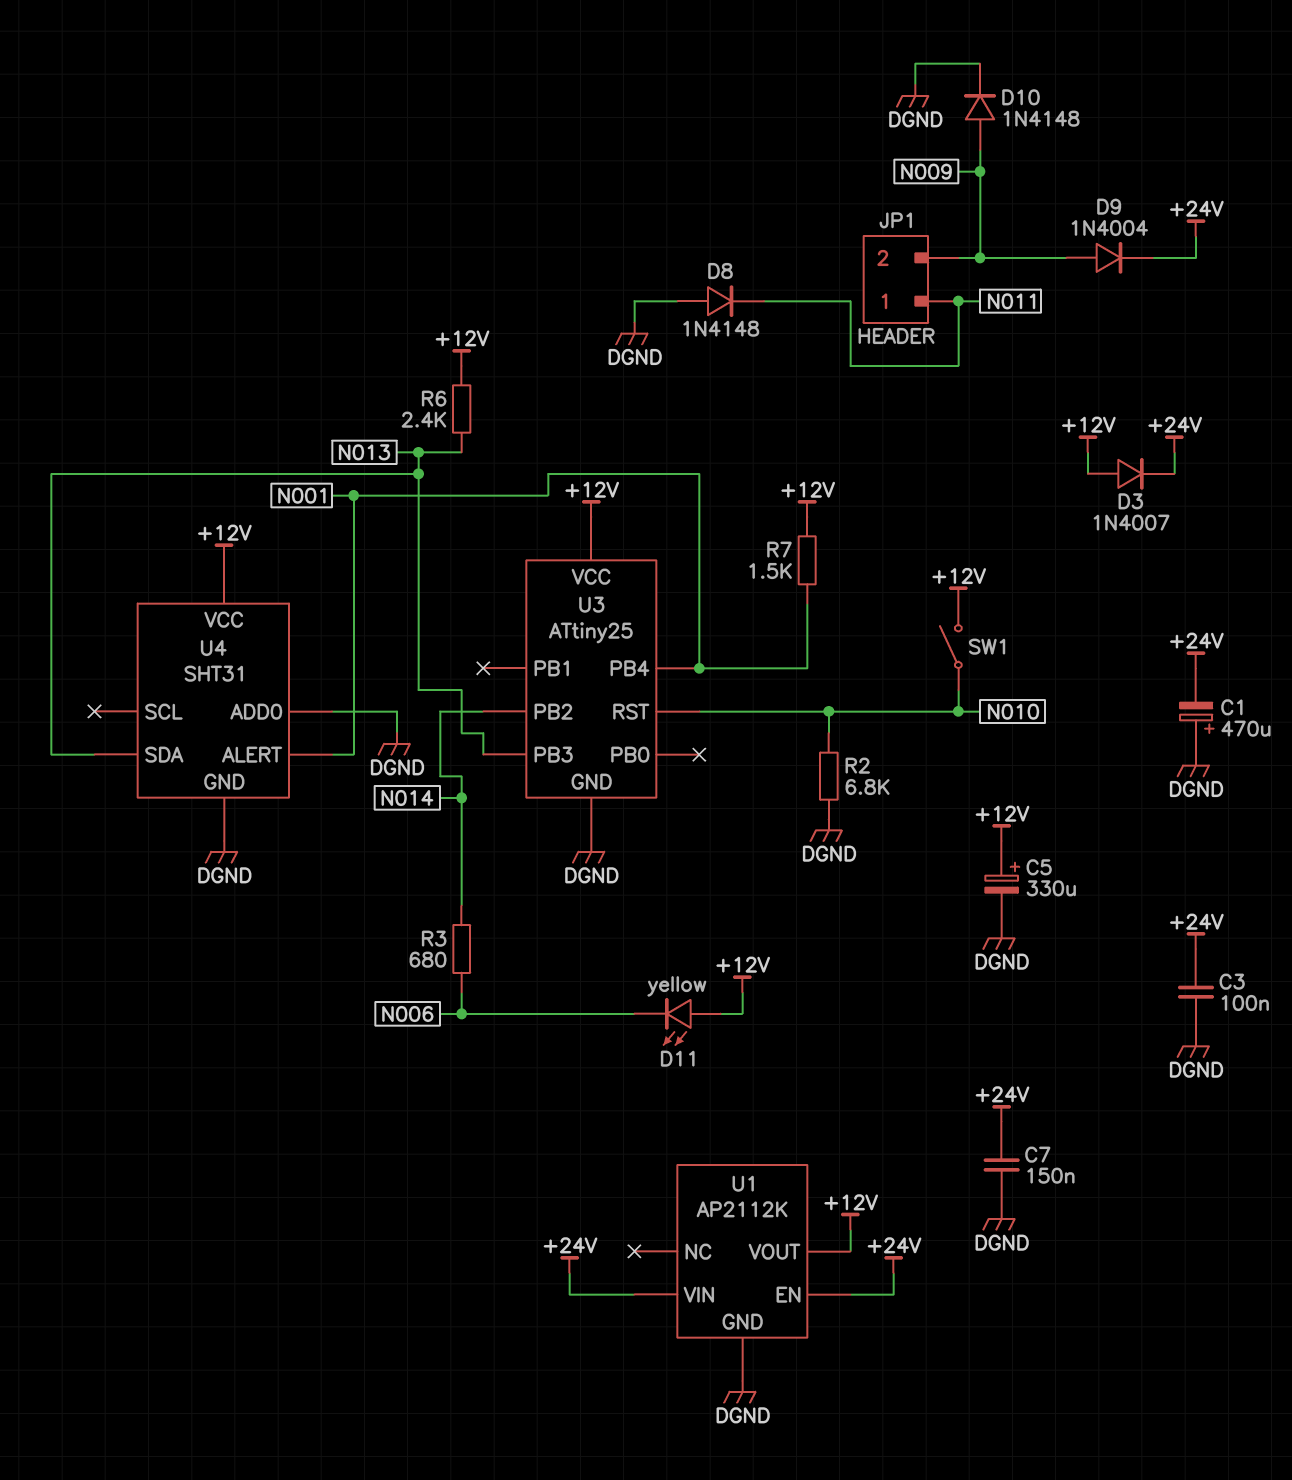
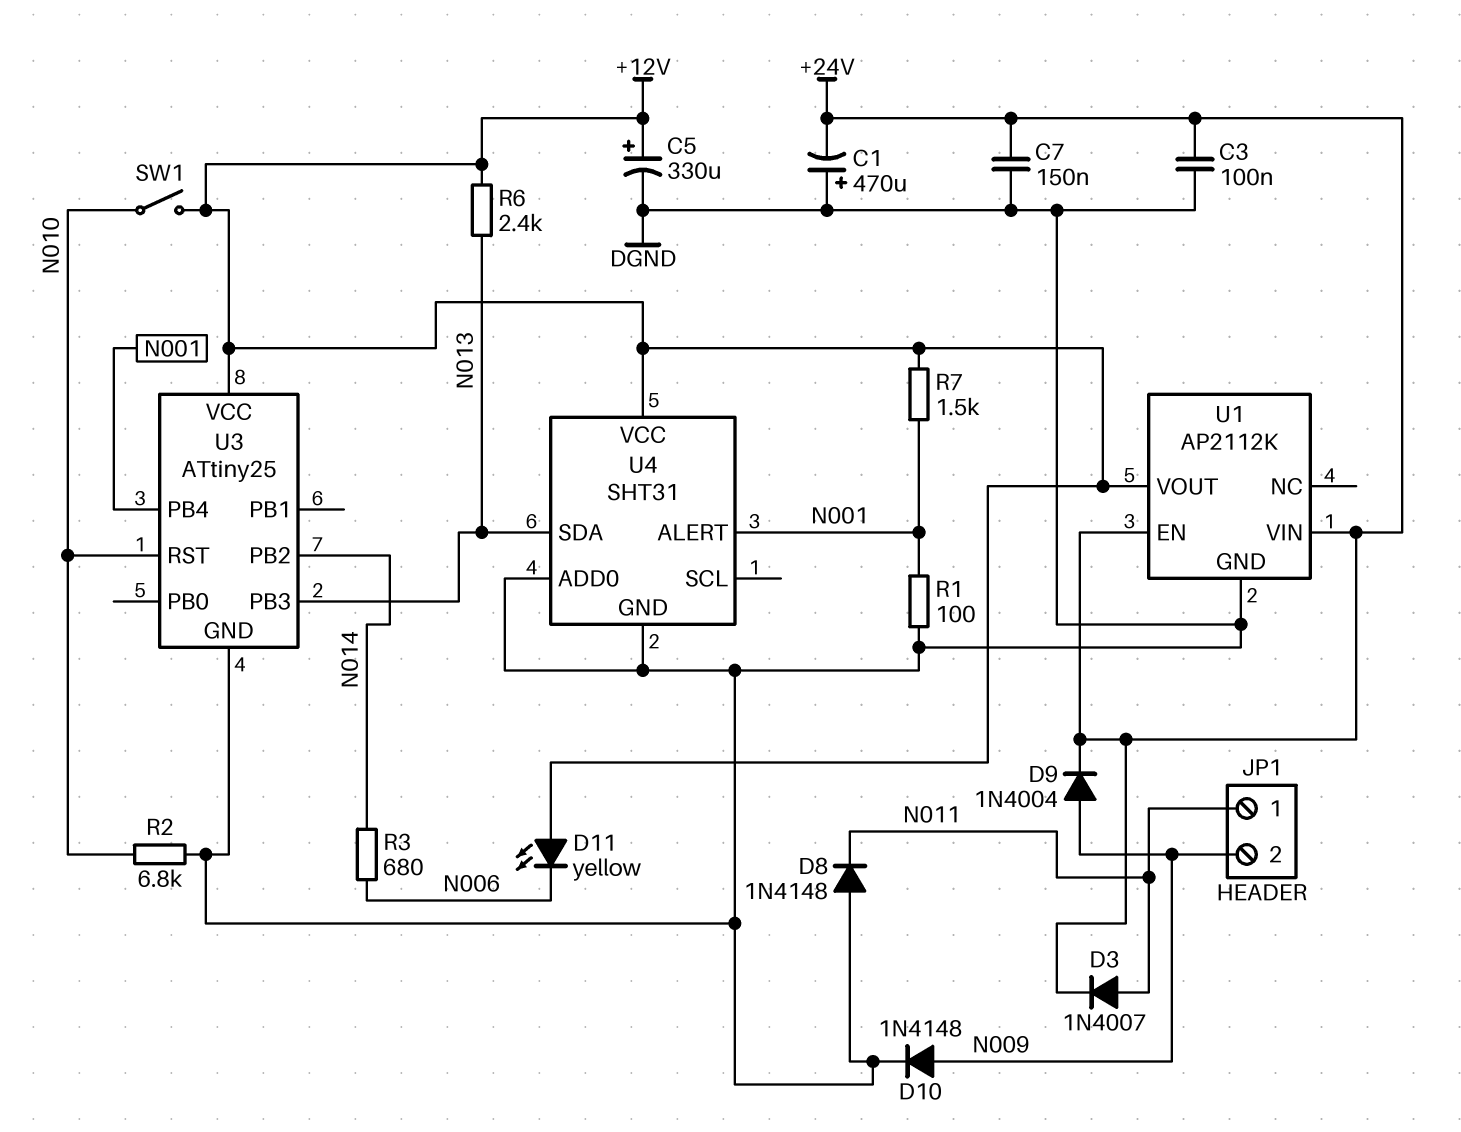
D3: diode 1N4007 (A +12V, K +24V) -> diode 1N4007 (A N011, K +24V)
R1: none -> 100 (DGND, N001)

